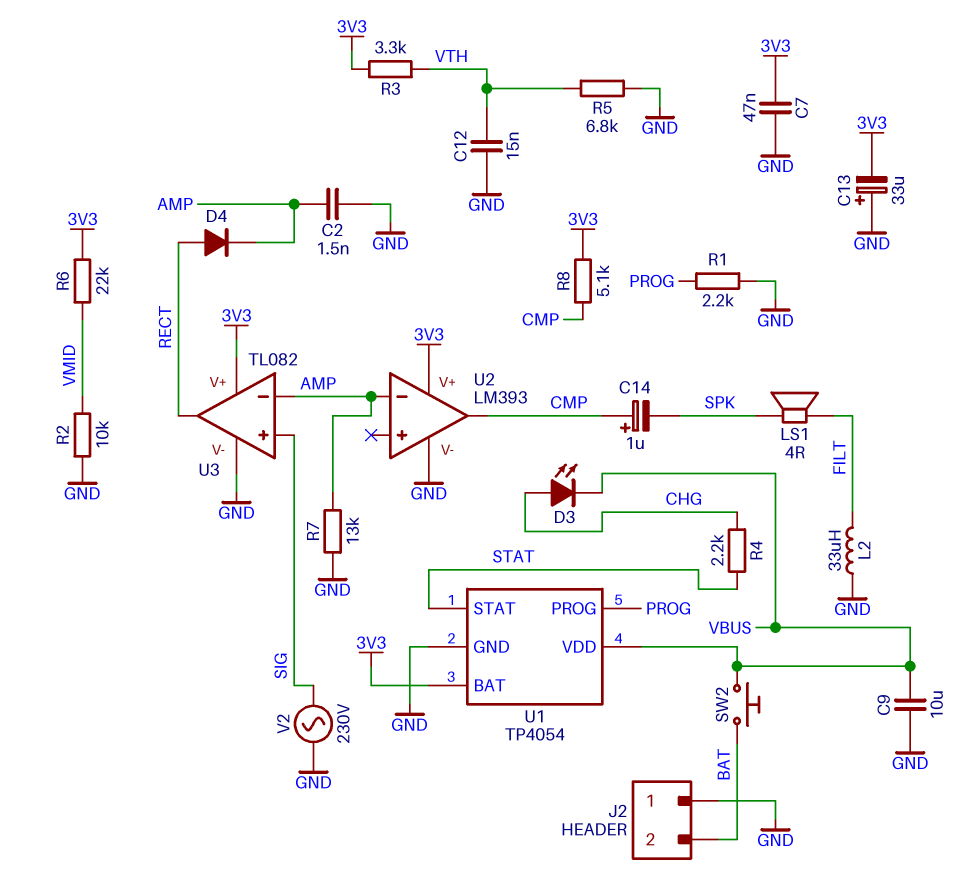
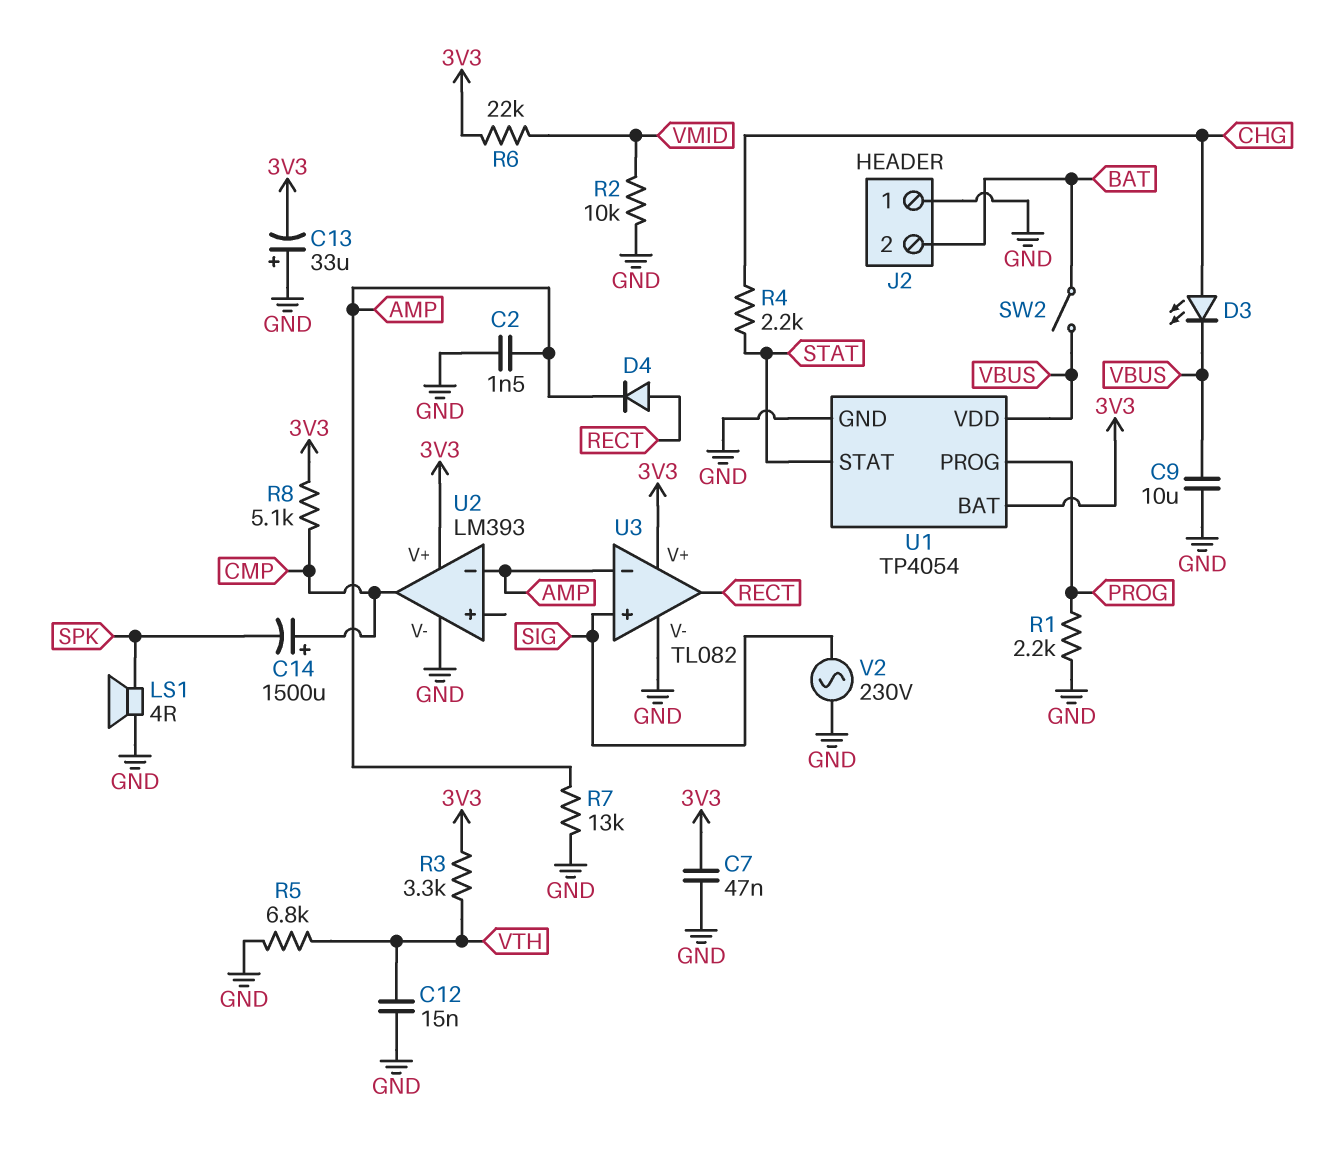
C14: 1uF (plus CMP, minus SPK) -> 1500uF (plus CMP, minus SPK)
L2: 33uH (FILT, GND) -> none
LS1: speaker 4R (FILT, SPK) -> speaker 4R (GND, SPK)
SW2: button (BAT, VBUS) -> switch (BAT, VBUS)

